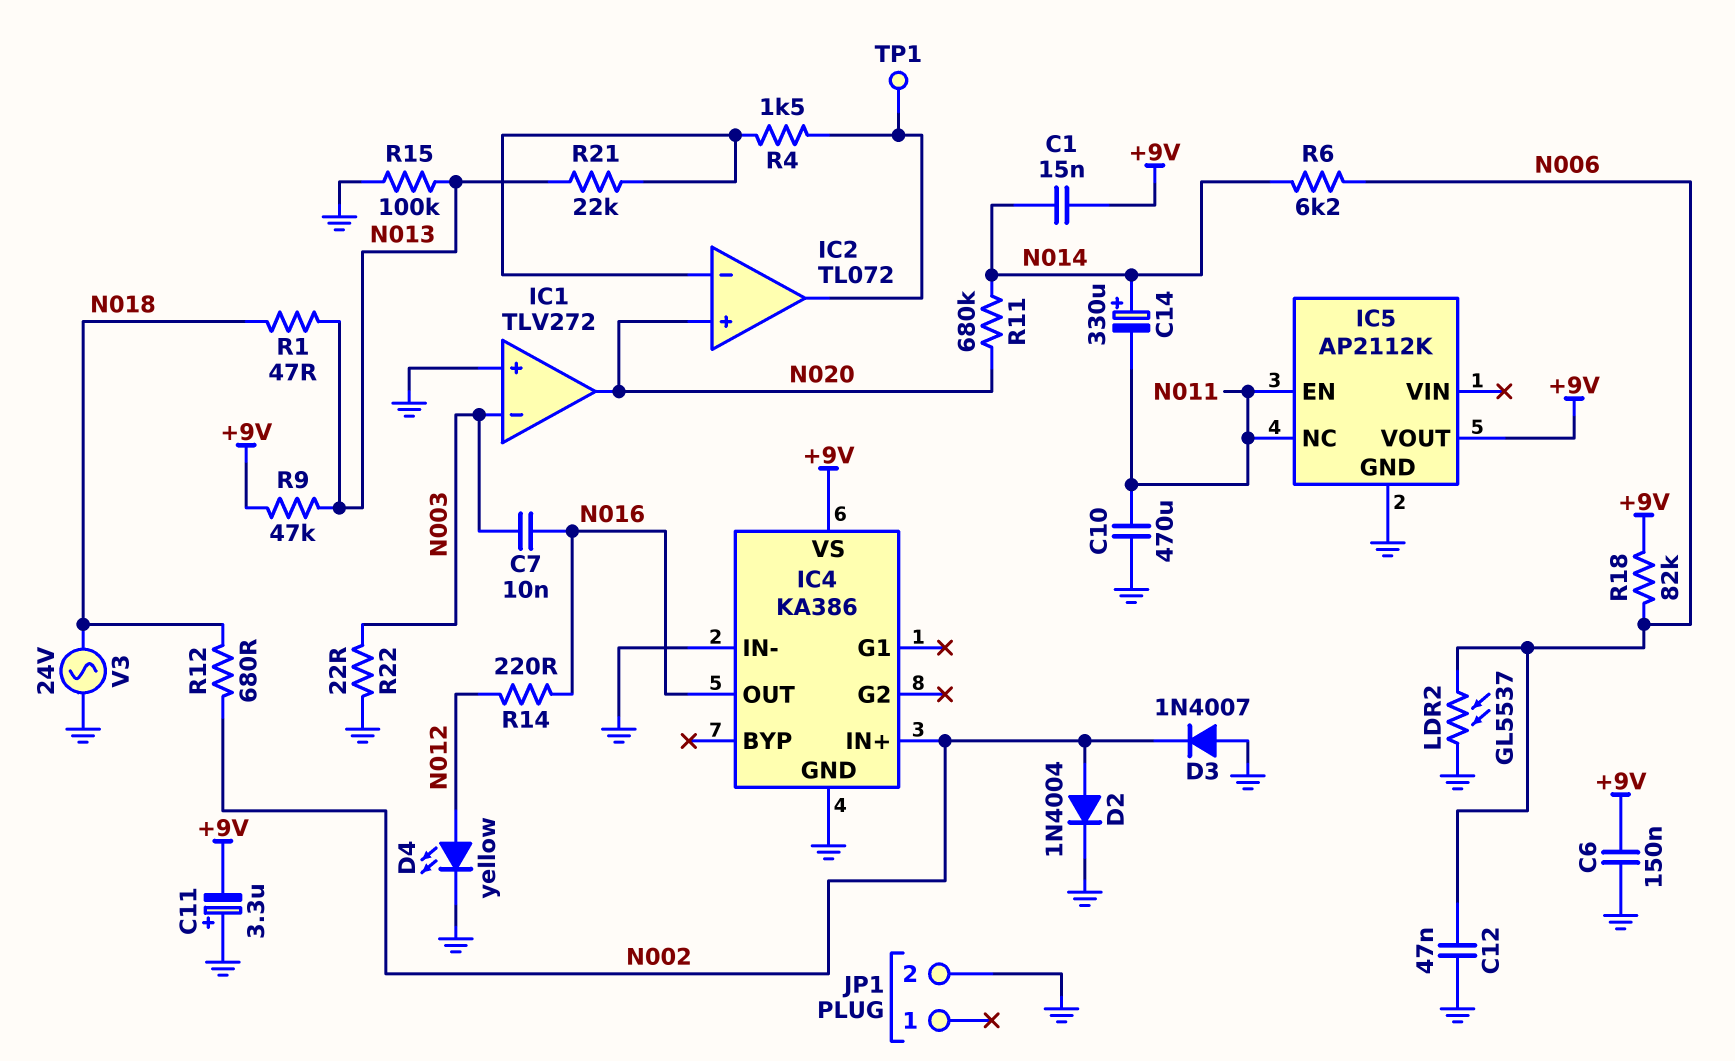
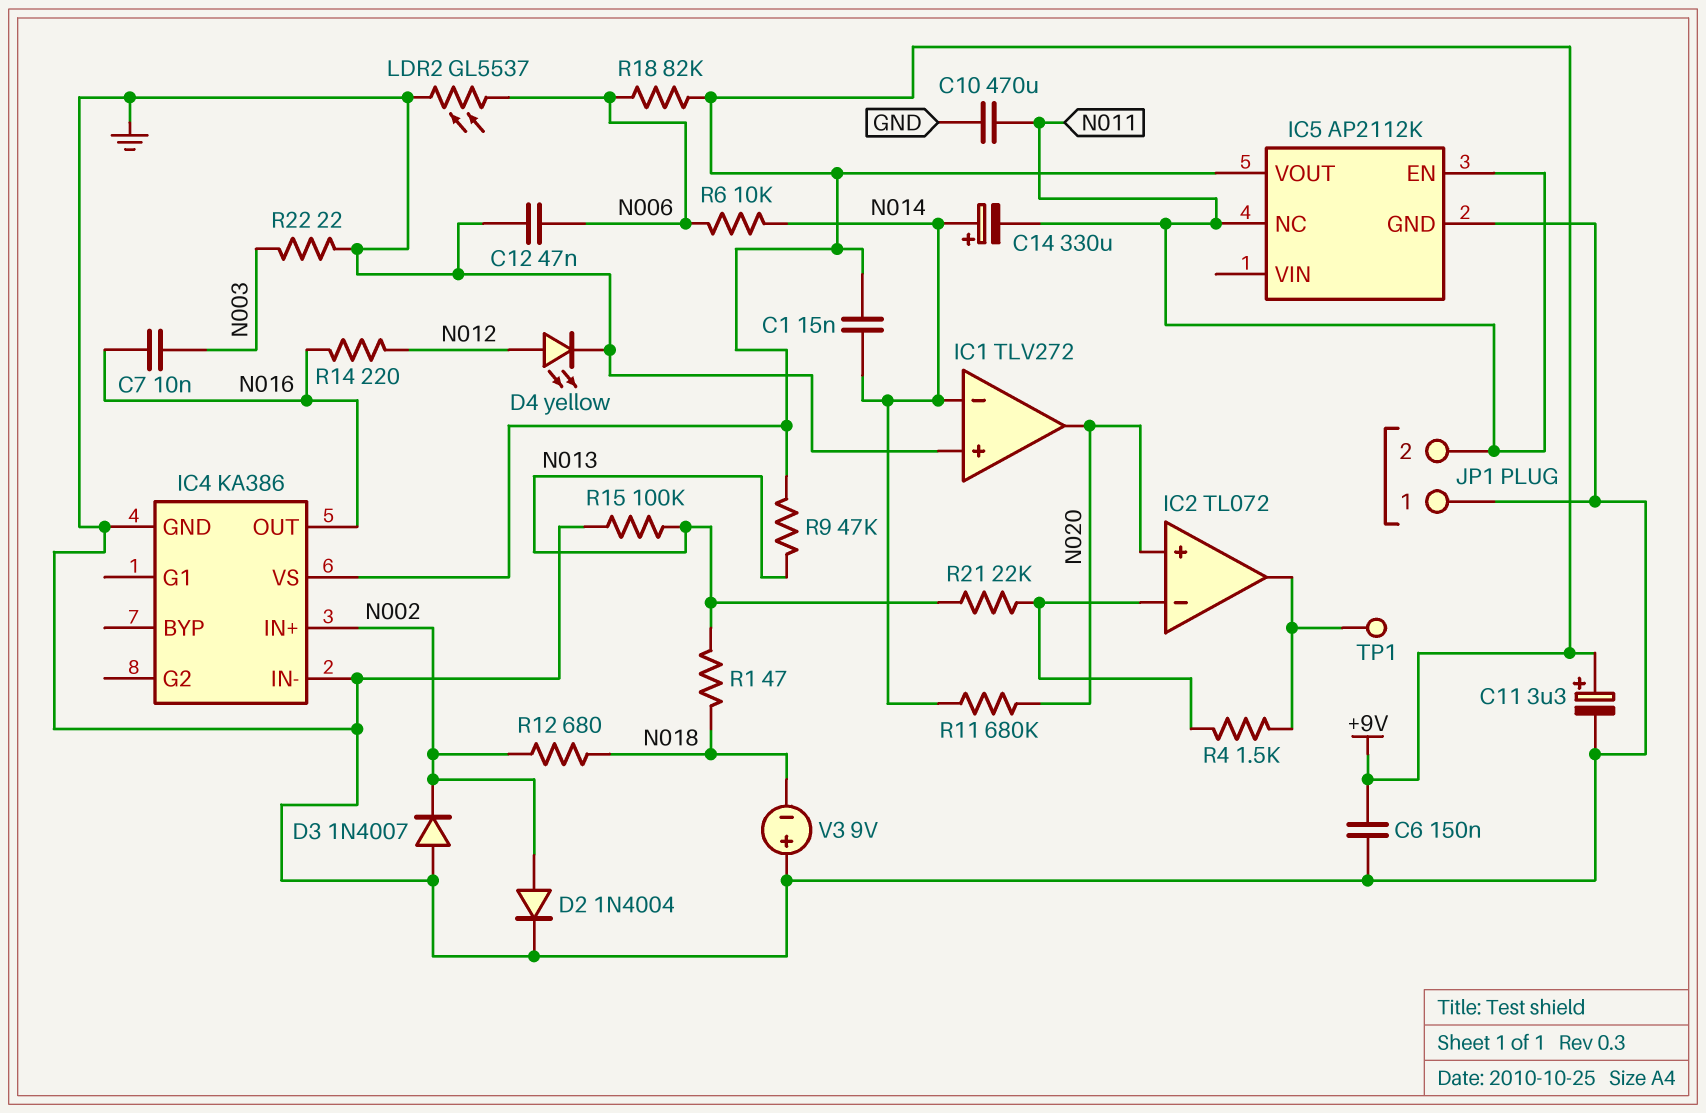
C11: 3.3uF (plus GND, minus +9V) -> 3.3uF (plus +9V, minus GND)
IC1 pin in-: N003 -> N014
JP1 pin 1: none -> GND
JP1 pin 2: GND -> N011
R6: 6.2k (N006, N014) -> 10k (N006, N014)
V3: AC 24V (GND, N018) -> 9V (plus GND, minus N018)

